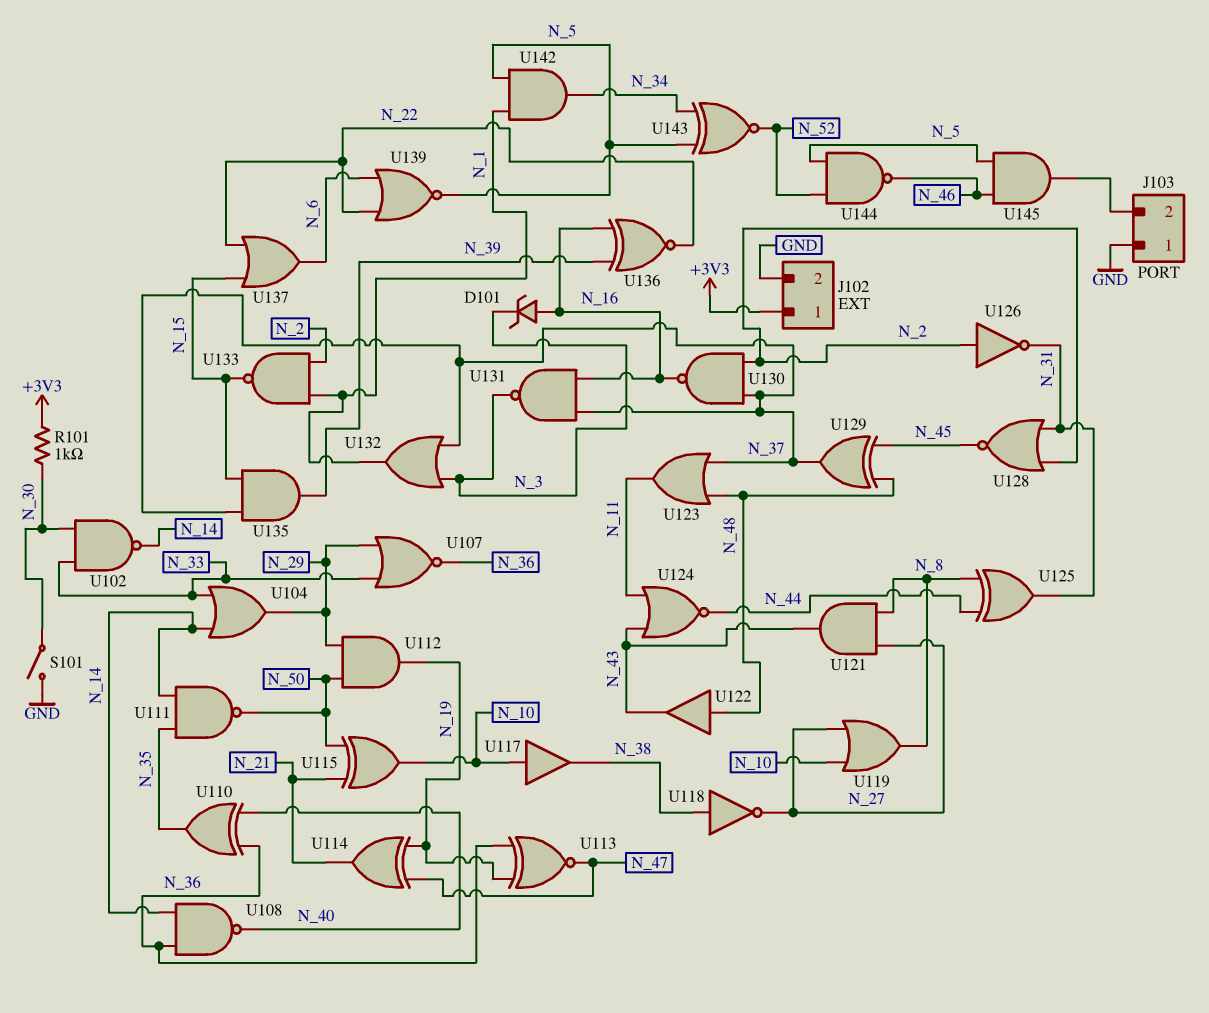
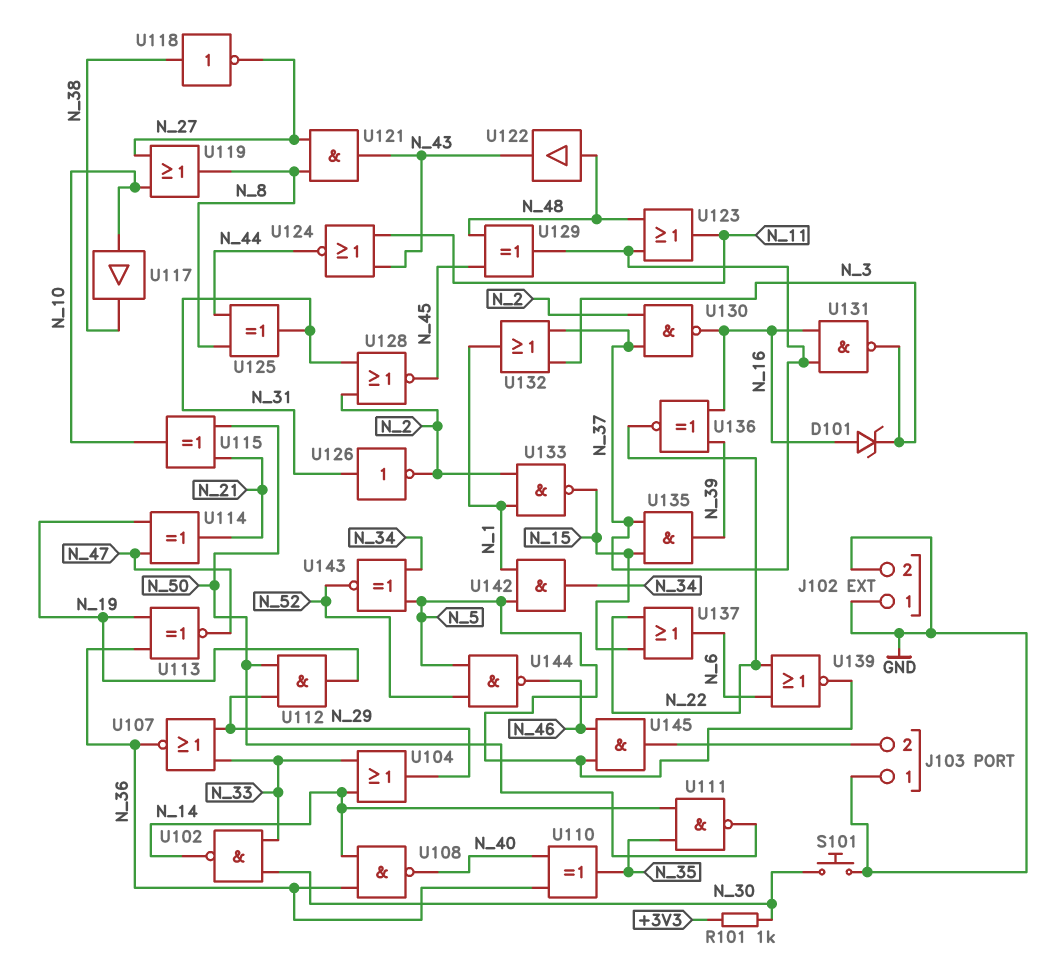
J102 pin 1: +3V3 -> GND
S101: switch (GND, N_30) -> button (GND, N_30)
U126: NOT (in N_2, out N_31) -> NOT (in N_31, out N_2)

